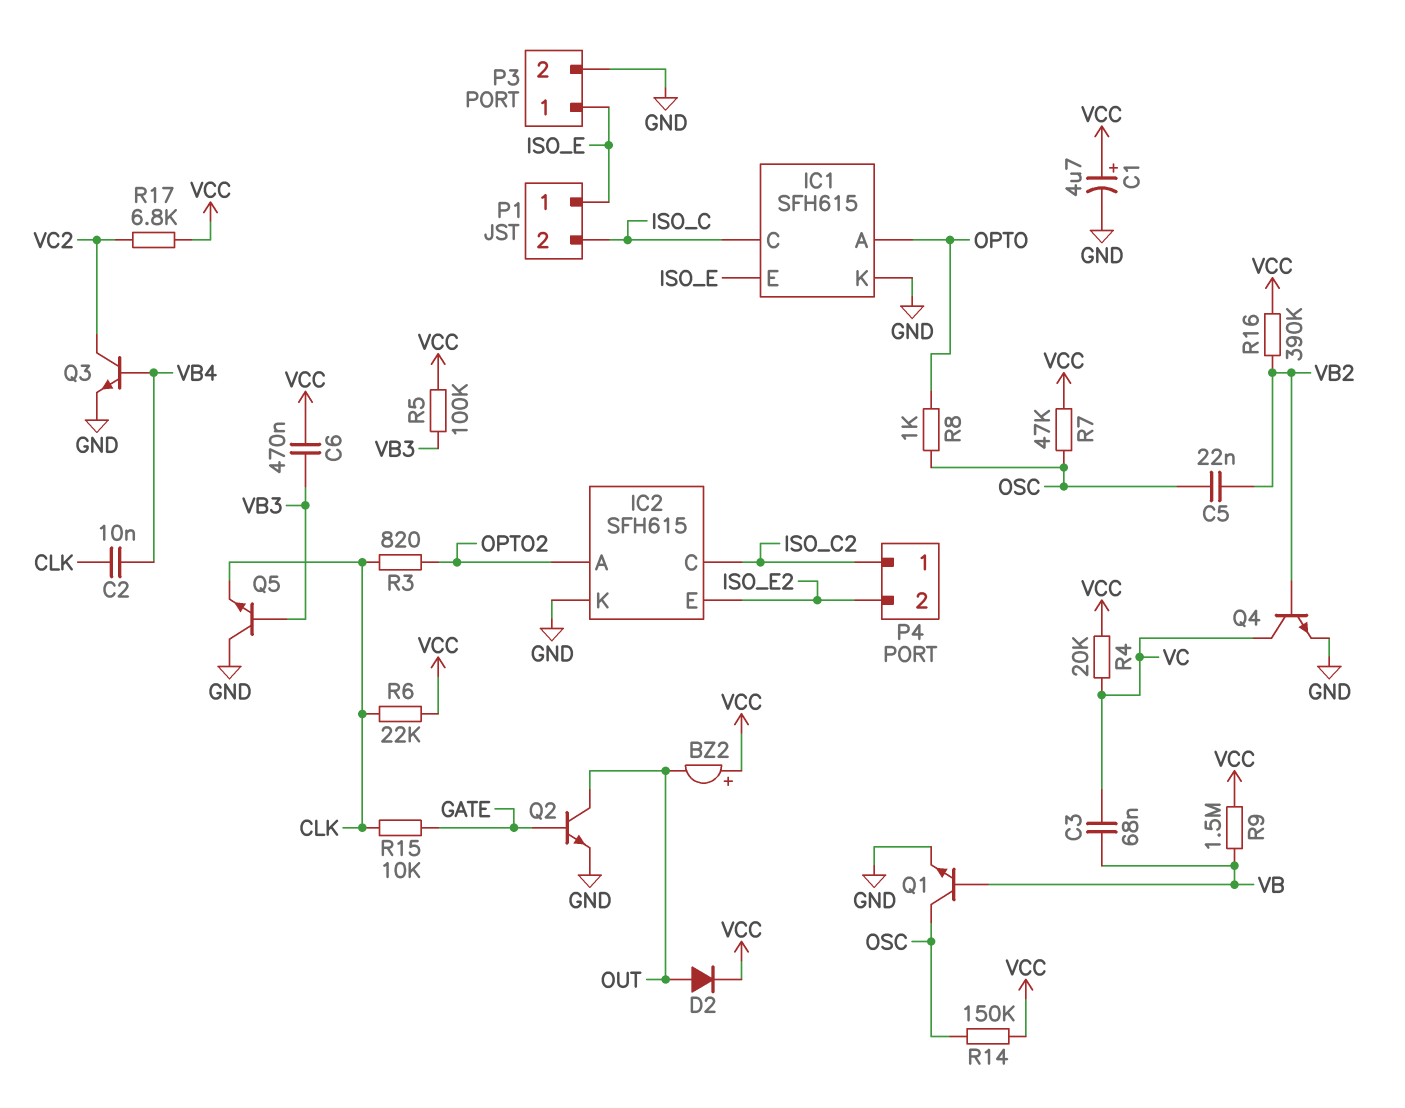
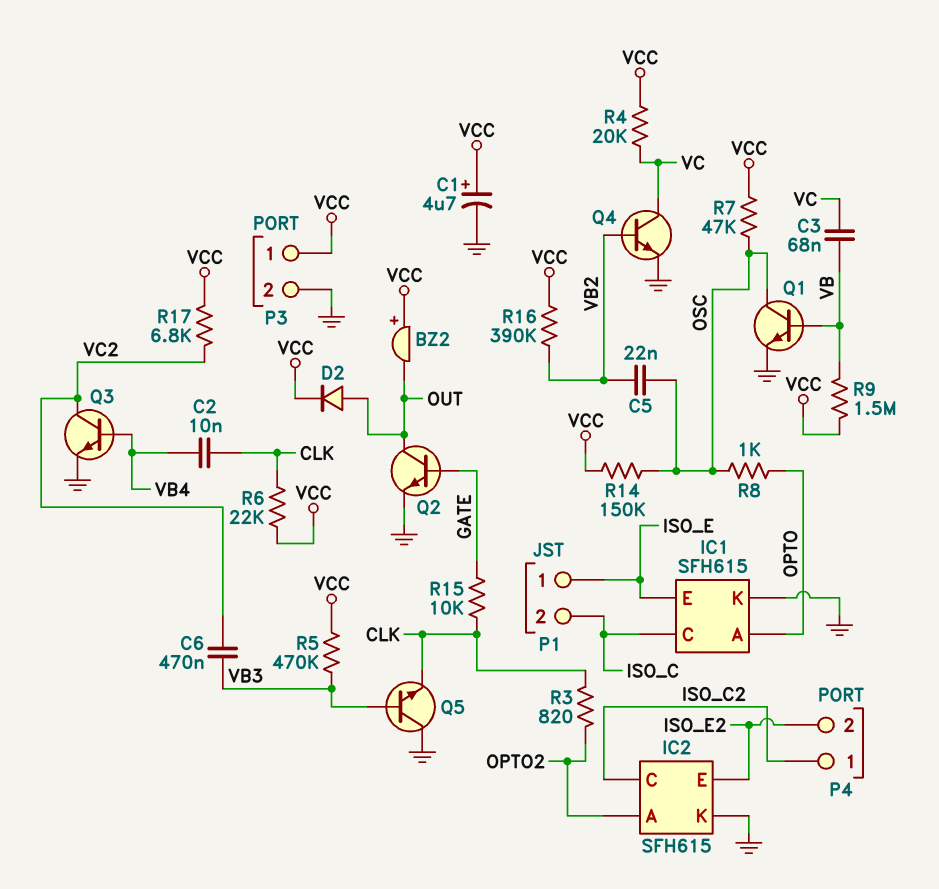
C6: 470nF (VB3, VCC) -> 470nF (VB3, VC2)
P3 pin 1: ISO_E -> VCC
R5: 100k (VB3, VCC) -> 470k (VB3, VCC)

